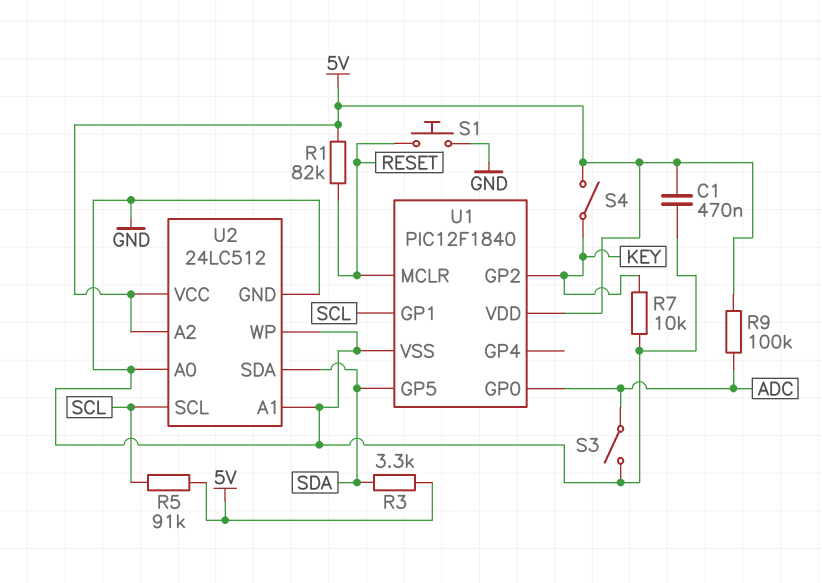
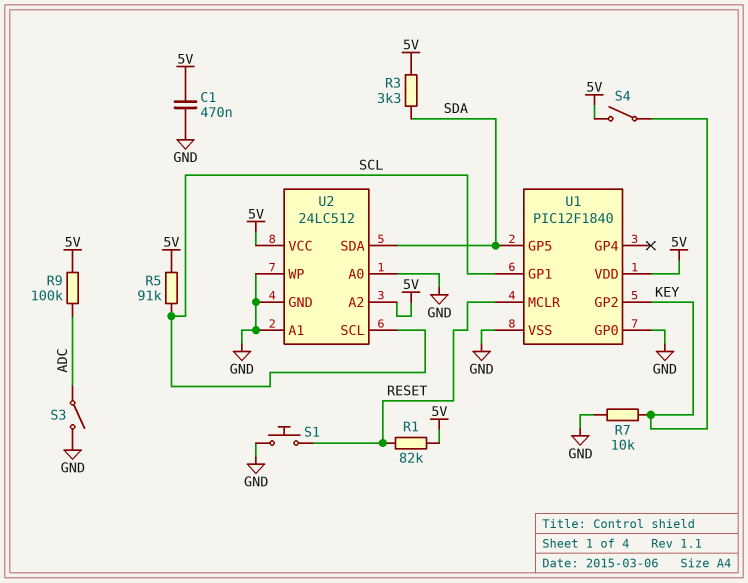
U1 pin GP0: ADC -> GND

